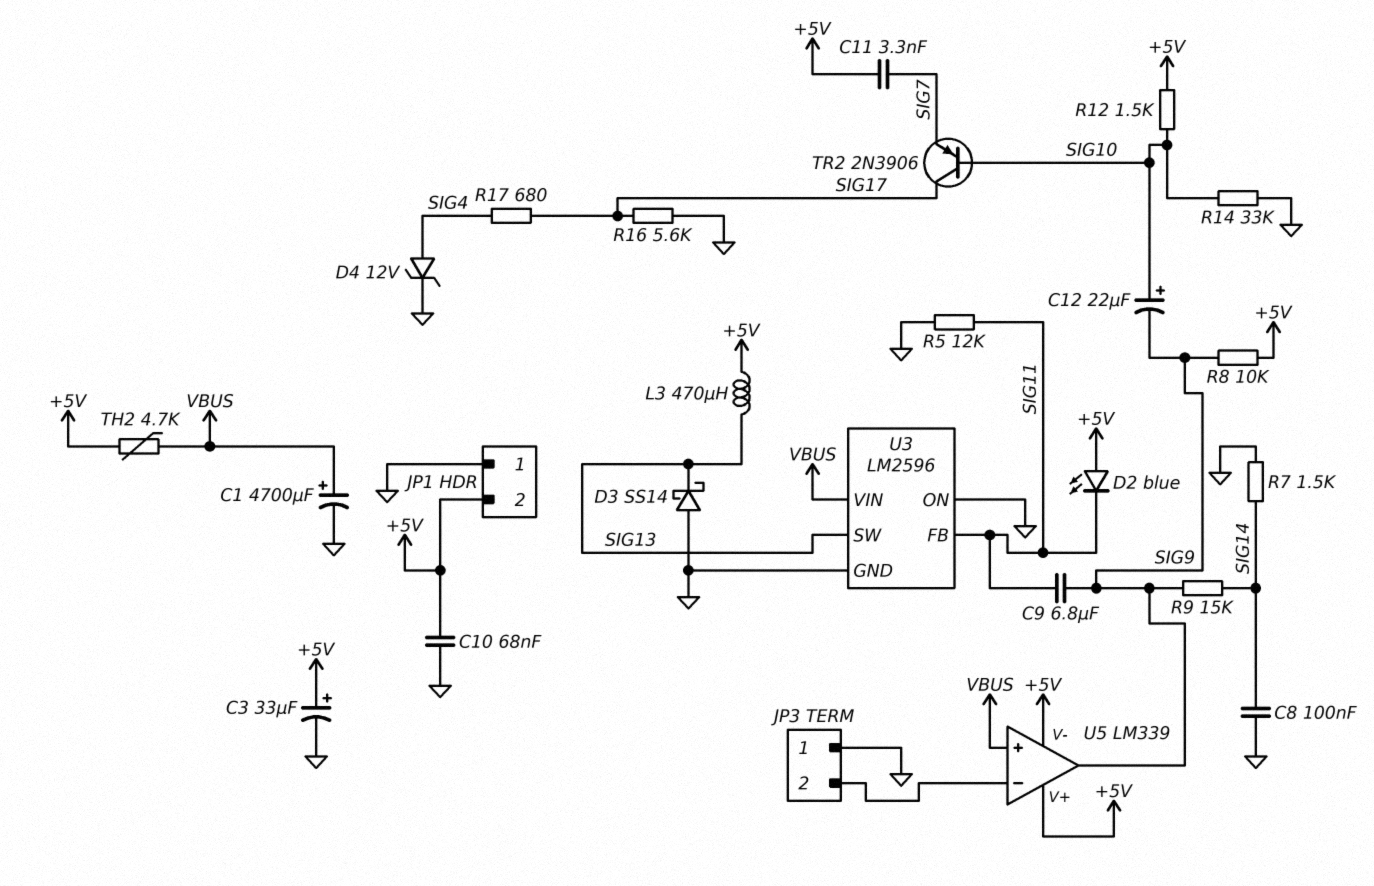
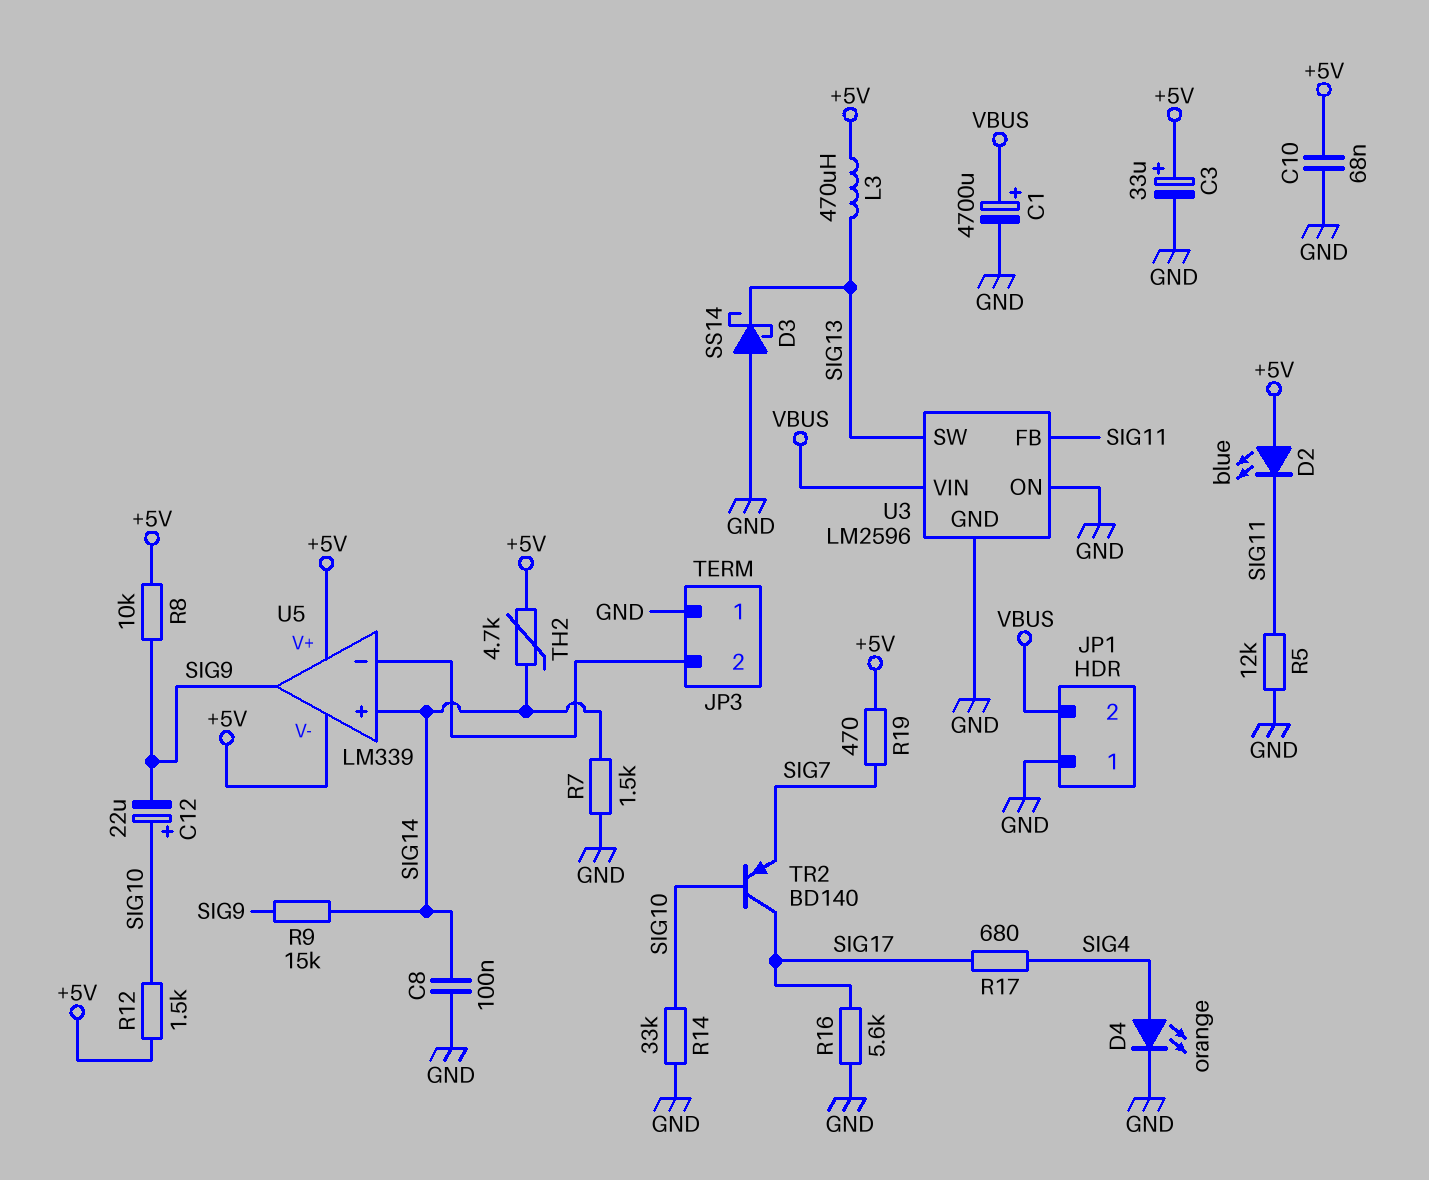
C9: 6.8uF (SIG9, SIG11) -> none
C11: 3.3nF (+5V, SIG7) -> none
D4: zener 12V (A SIG4, K GND) -> LED orange (A SIG4, K GND)
JP1 pin 2: +5V -> VBUS
R19: none -> 470 (+5V, SIG7)
TH2: 4.7k (+5V, VBUS) -> 4.7k (+5V, SIG14)
TR2: PNP 2N3906 (B SIG10, C SIG17, E SIG7) -> PNP BD140 (B SIG10, C SIG17, E SIG7)
U5 pin in+: VBUS -> SIG14

